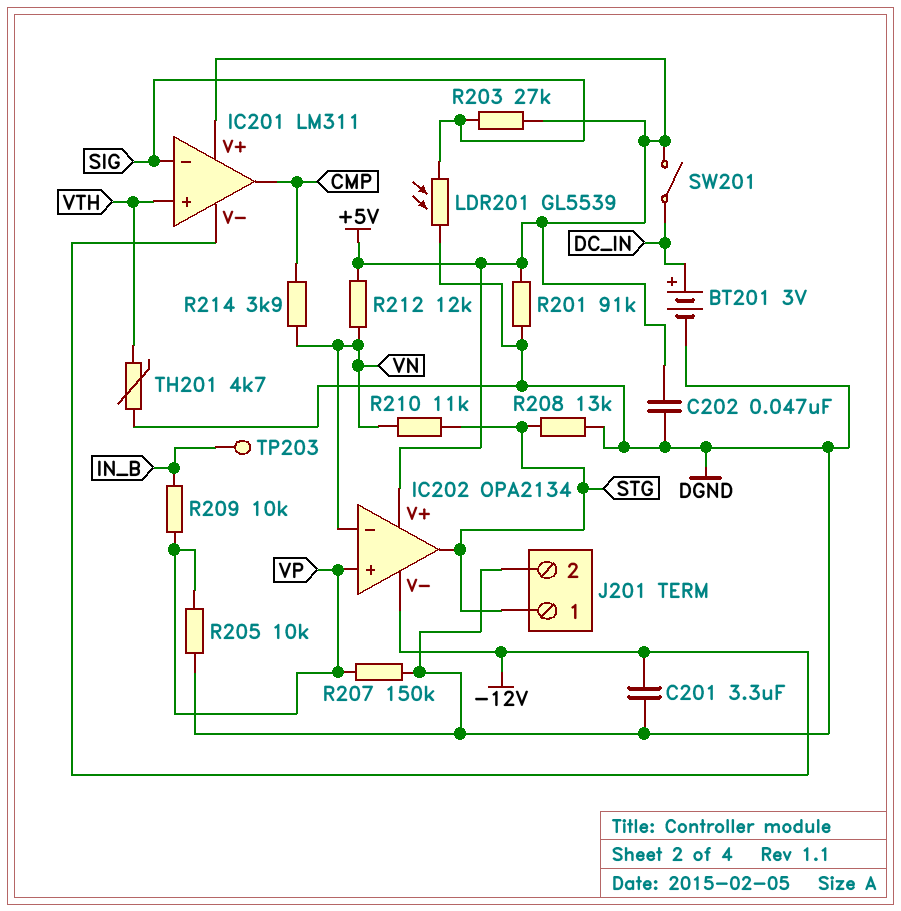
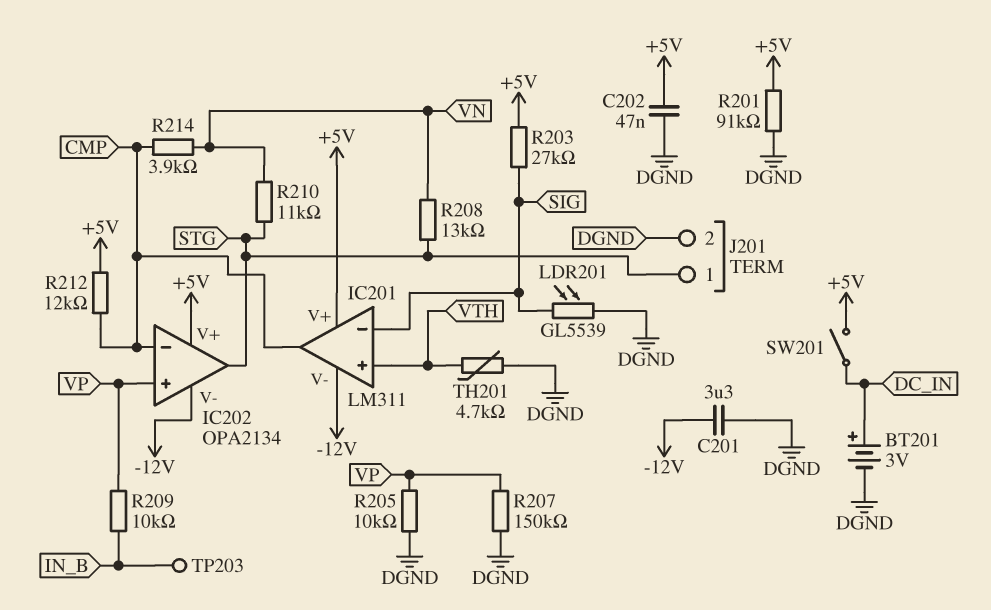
IC202 pin in-: VN -> CMP
R208: 13k (DGND, STG) -> 13k (STG, VN)
R212: 12k (+5V, VN) -> 12k (+5V, CMP)

